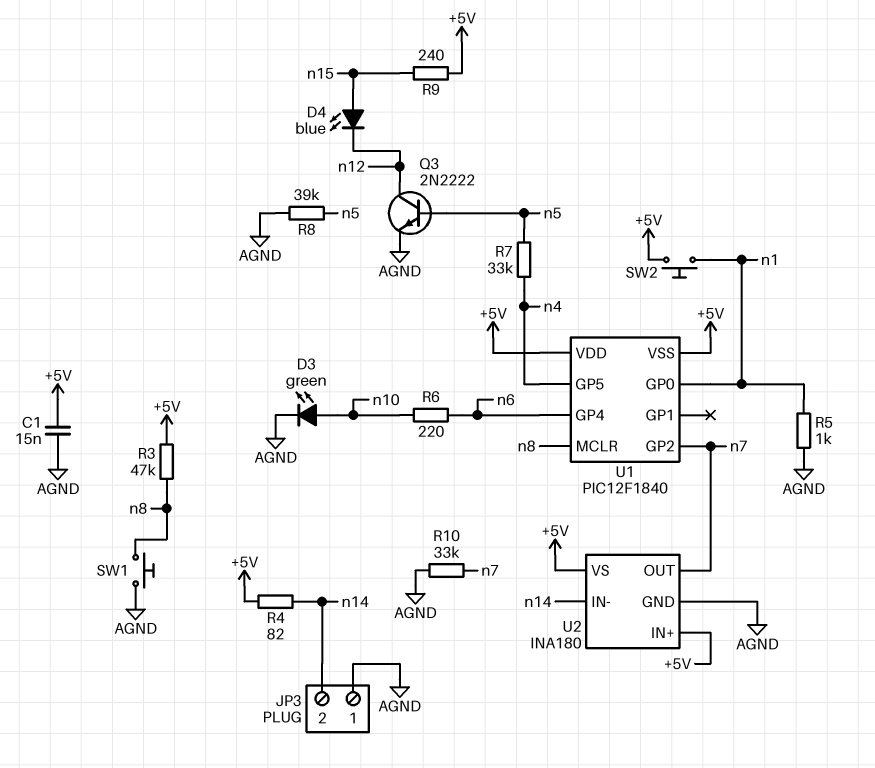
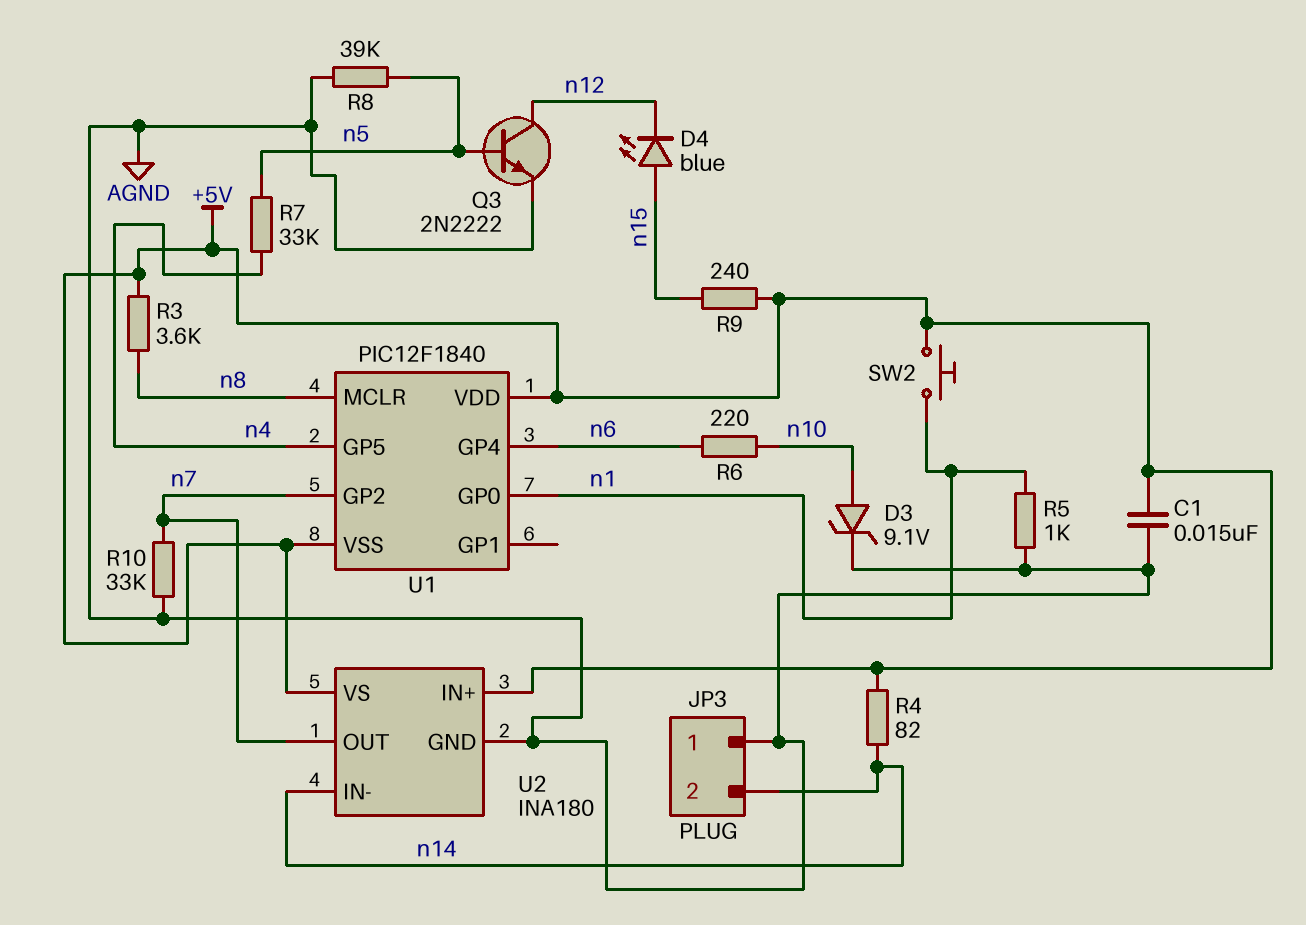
D3: LED green (A n10, K AGND) -> zener 9.1V (A n10, K AGND)
R3: 47k (+5V, n8) -> 3.6k (+5V, n8)
SW1: button (AGND, n8) -> none

